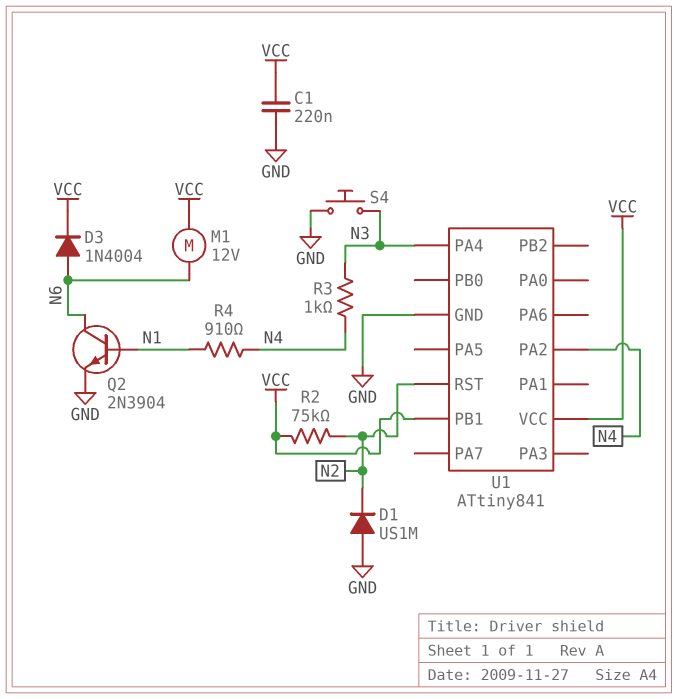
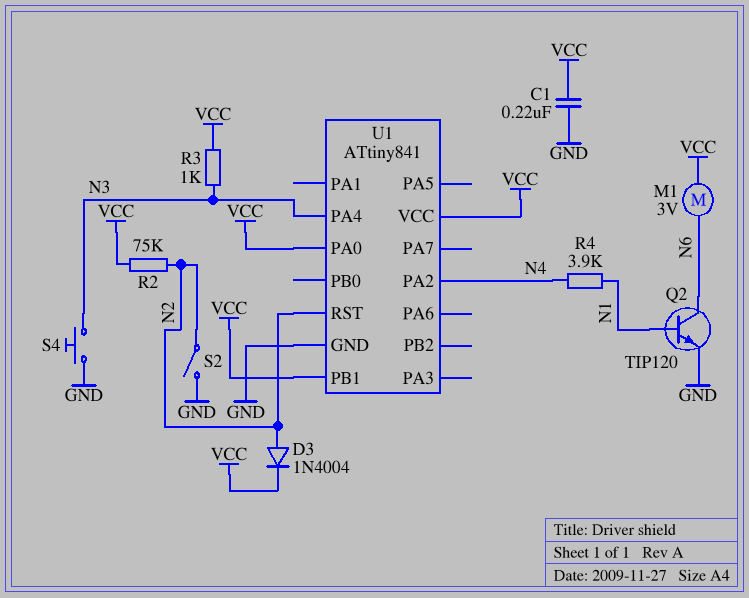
D1: diode US1M (A GND, K N2) -> none
D3: diode 1N4004 (A N6, K VCC) -> diode 1N4004 (A N2, K VCC)
M1: motor 12V (N6, VCC) -> motor 3V (N6, VCC)
Q2: NPN 2N3904 (B N1, C N6, E GND) -> NPN TIP120 (B N1, C N6, E GND)
R3: 1k (N3, N4) -> 1k (N3, VCC)
R4: 910 (N1, N4) -> 3.9k (N1, N4)
S2: none -> switch (GND, N2)
U1 pin PA0: none -> VCC

